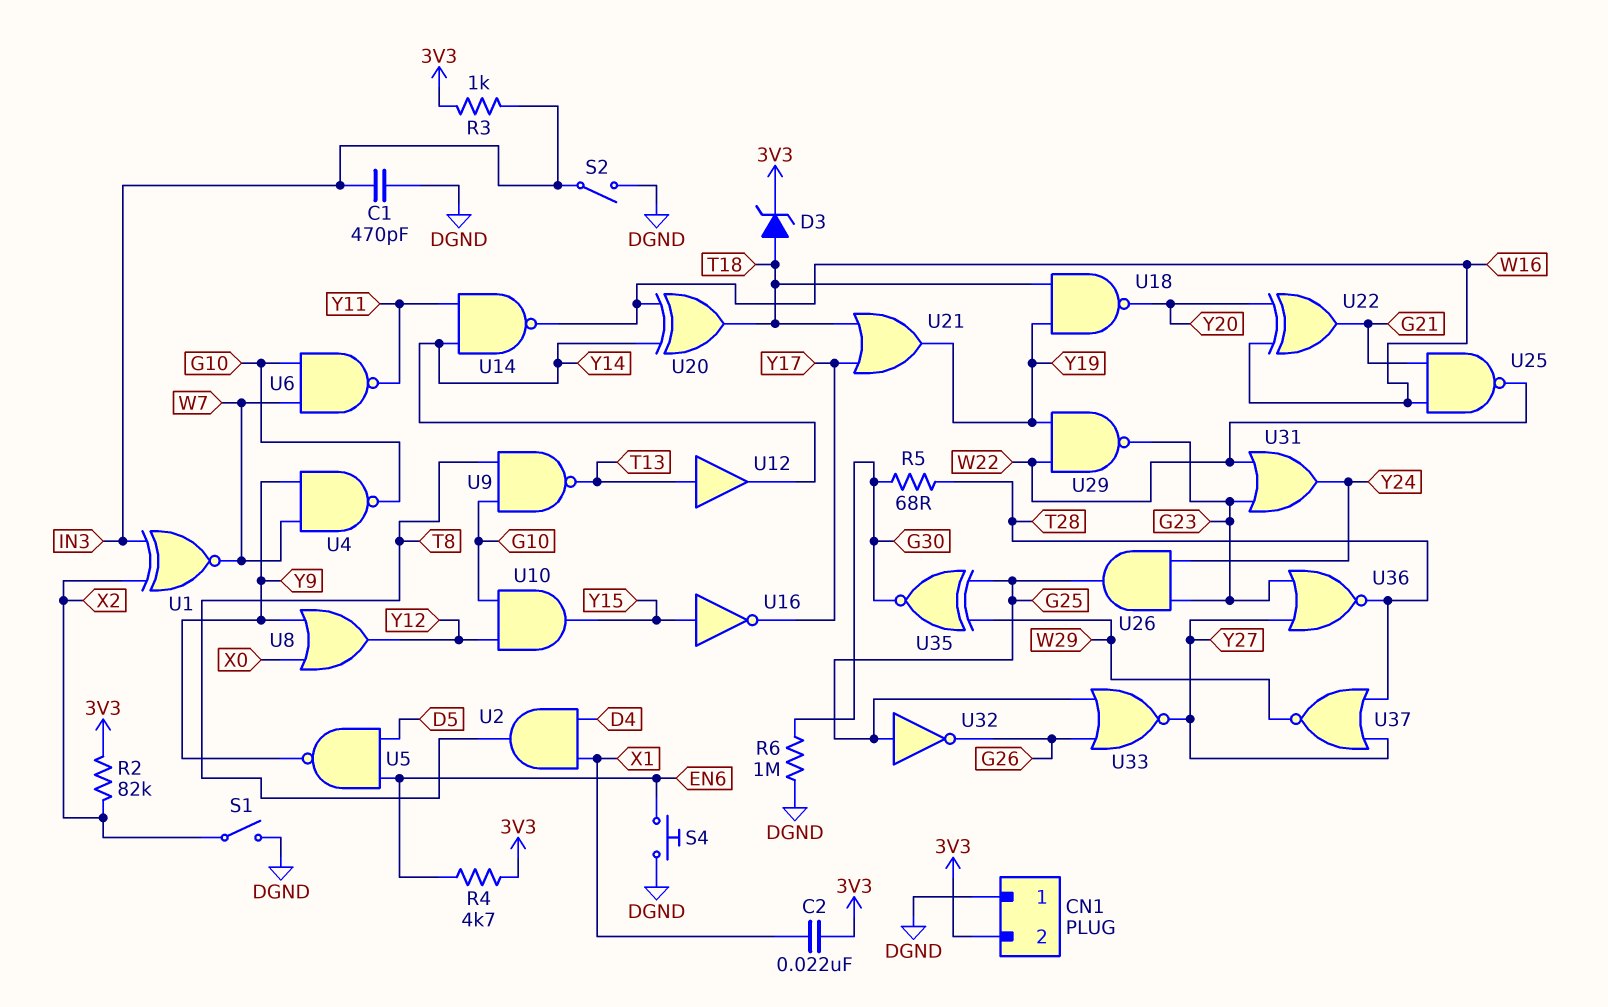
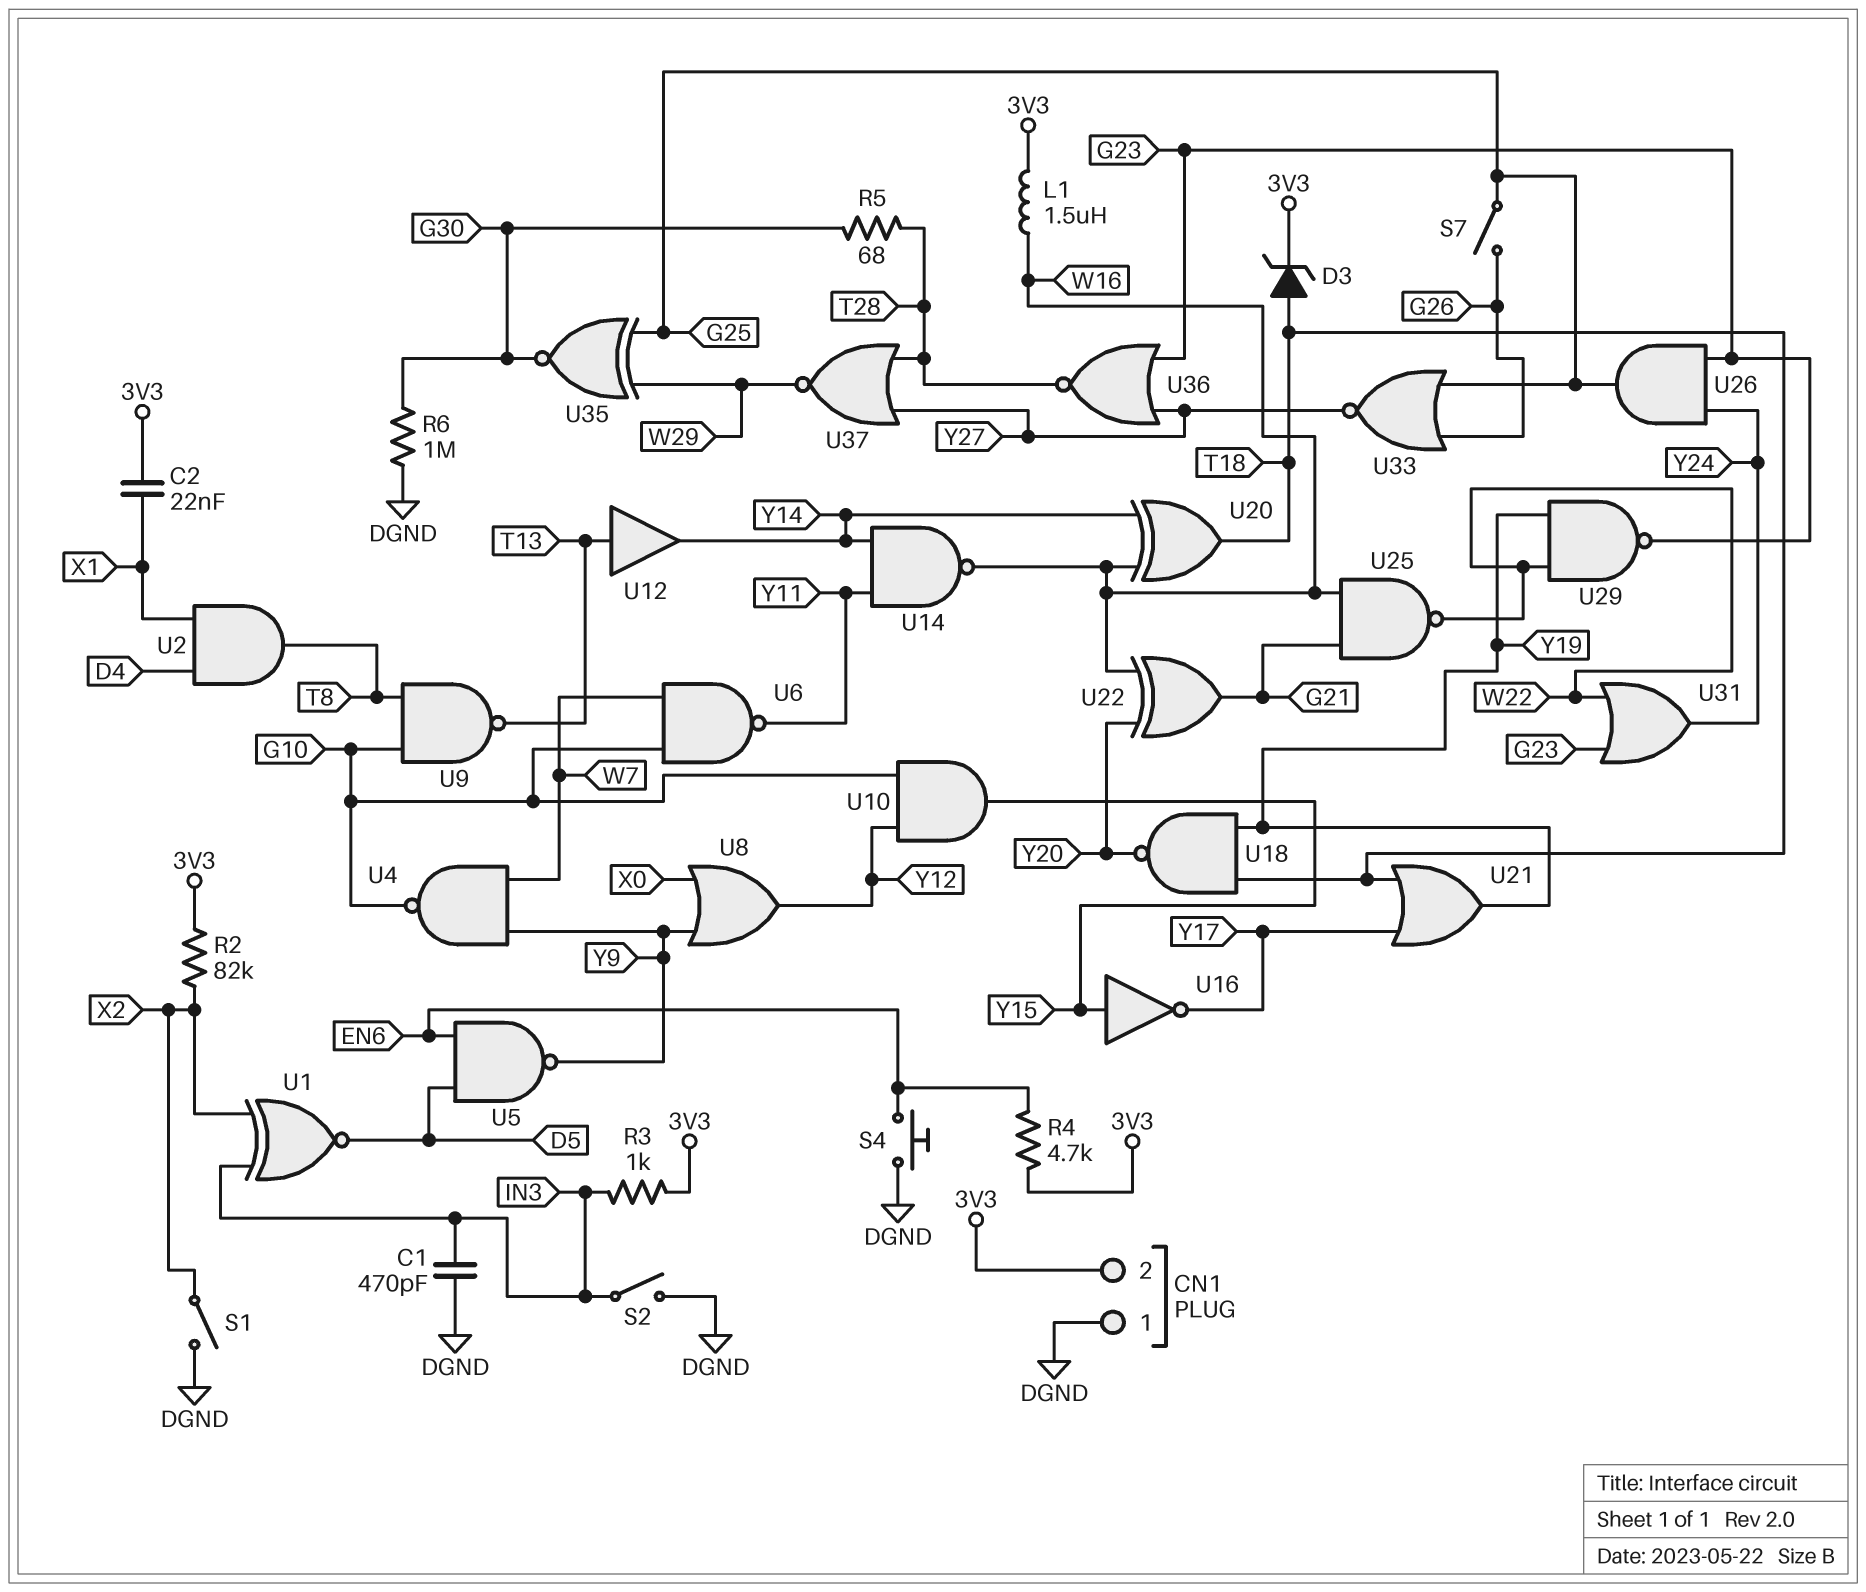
L1: none -> 1.5uH (3V3, W16)
S7: none -> switch (G25, G26)
U1: XNOR (in IN3, in X2, out W7) -> XNOR (in IN3, in X2, out D5)
U32: NOT (in G25, out G26) -> none

